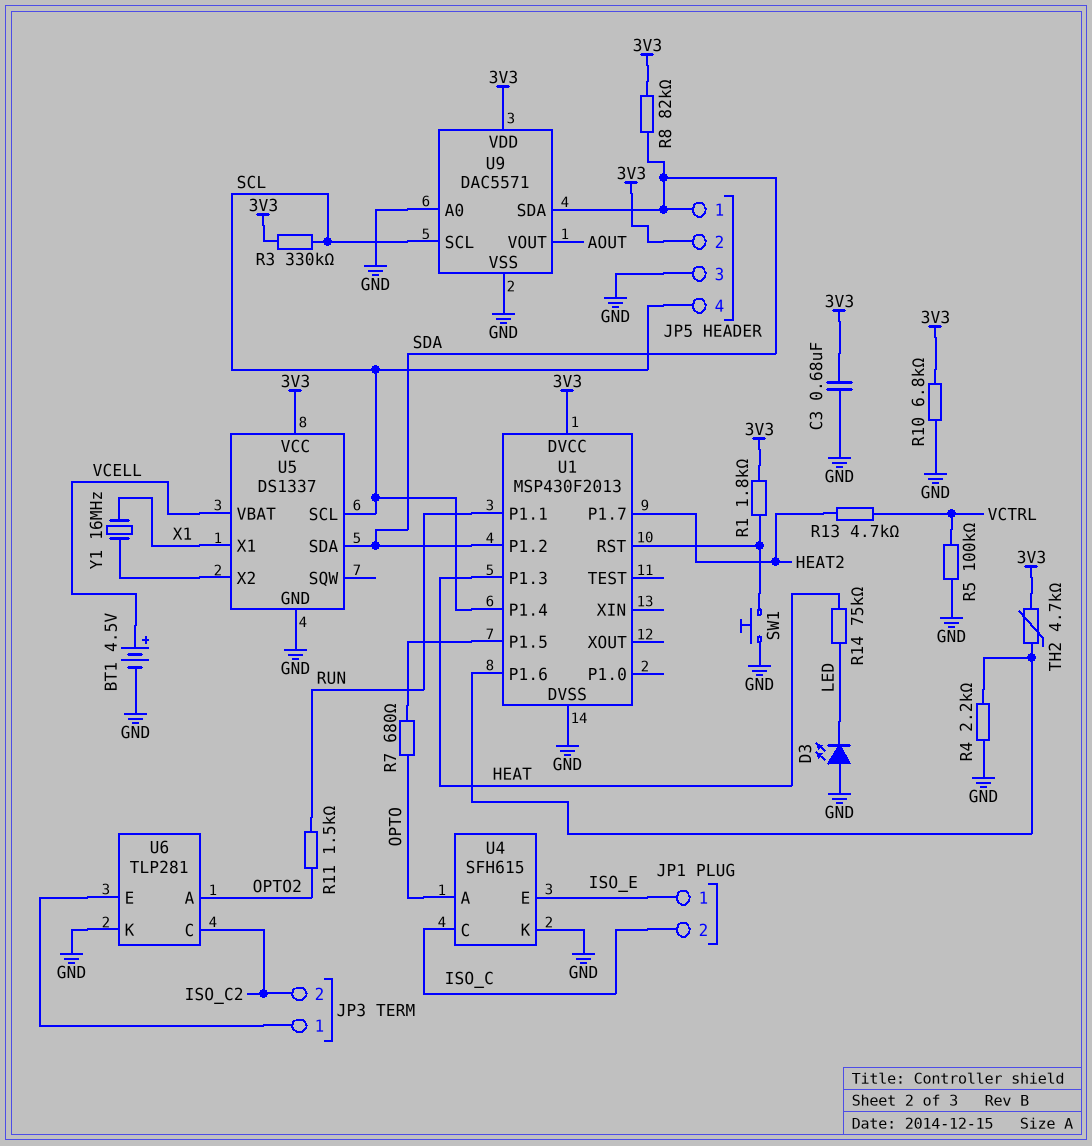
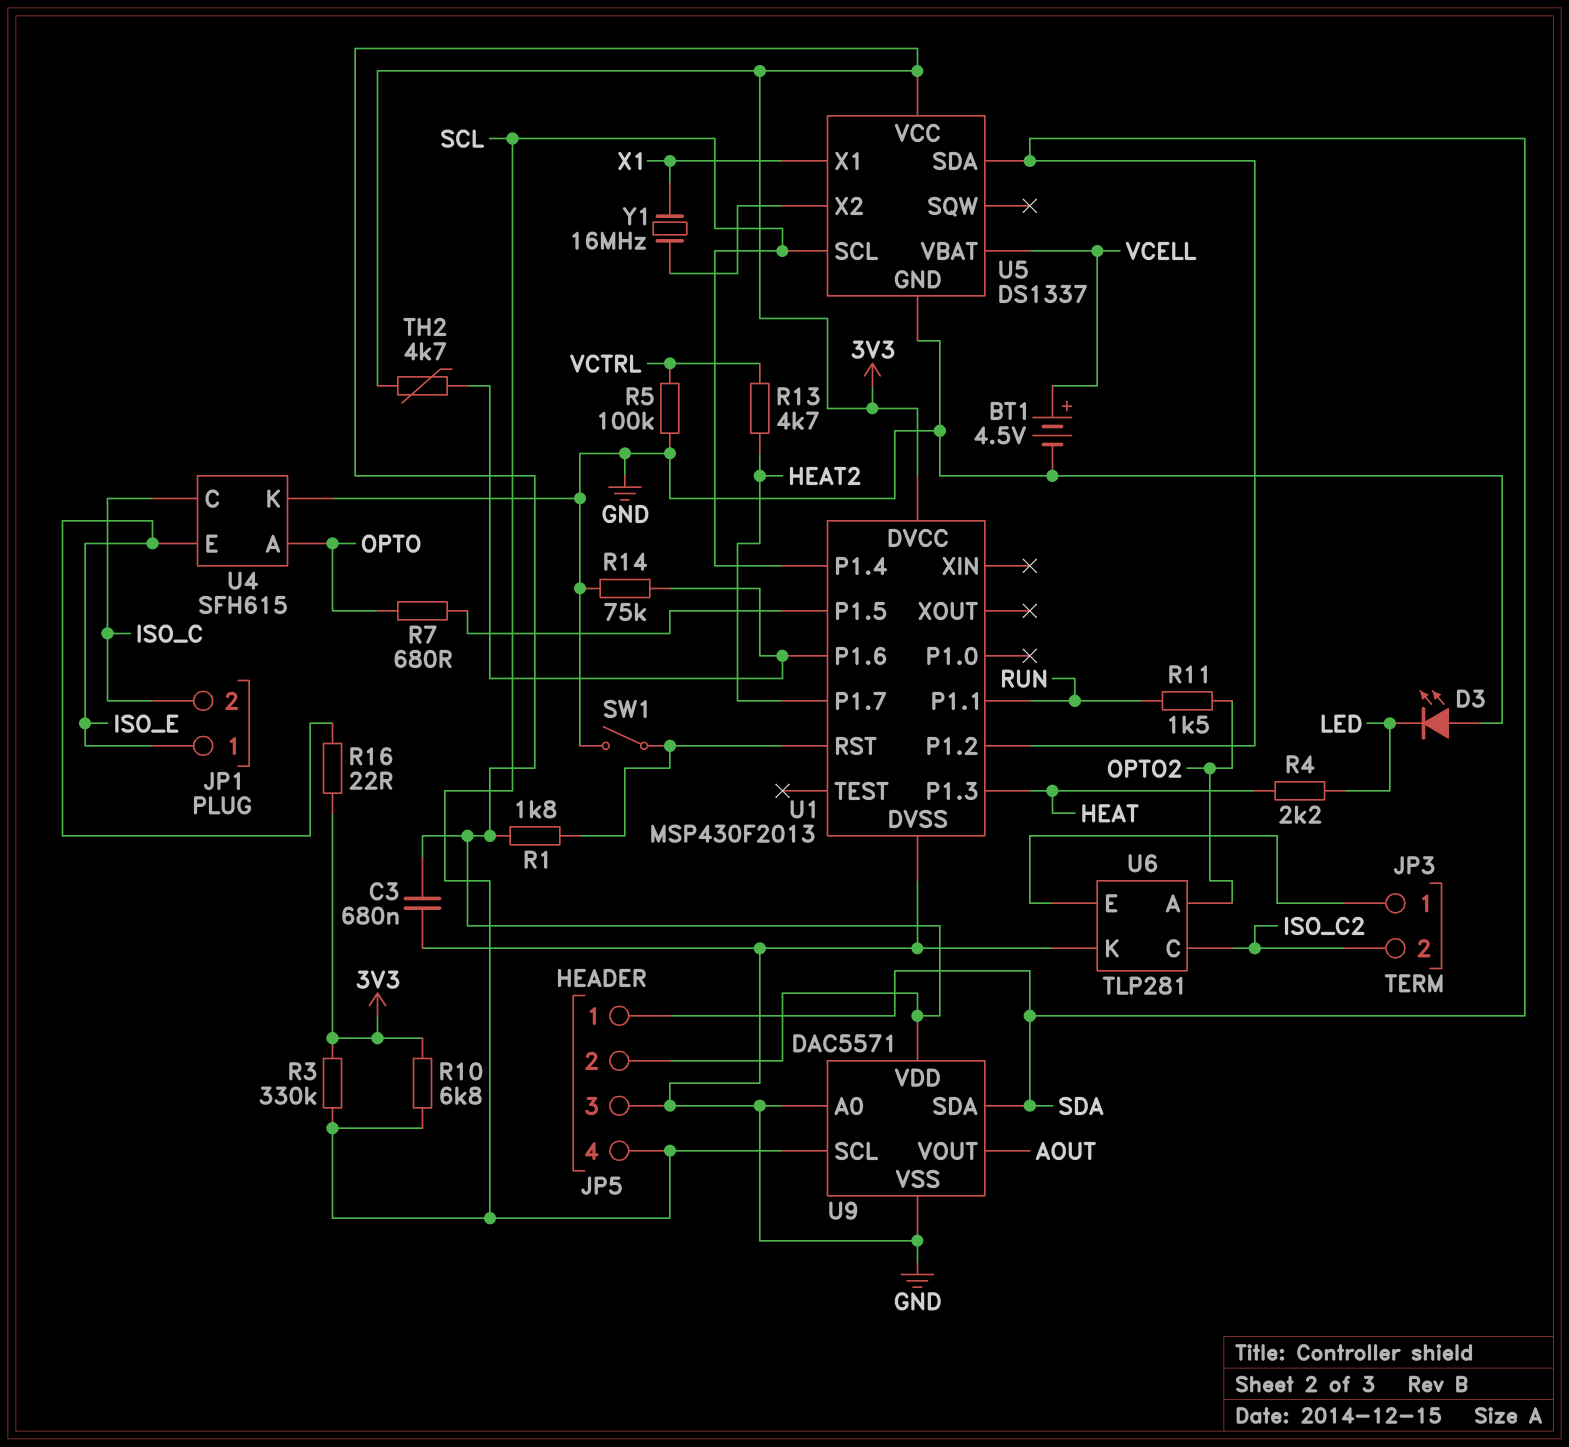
R4: 2.2k (GND, U1/P1.6) -> 2.2k (HEAT, LED)
R8: 82k (3V3, SDA) -> none
R10: 6.8k (3V3, GND) -> 6.8k (3V3, SCL)
R14: 75k (HEAT, LED) -> 75k (GND, U1/P1.6)
R16: none -> 22 (3V3, ISO_E)
SW1: button (GND, U1/RST) -> switch (GND, U1/RST)

